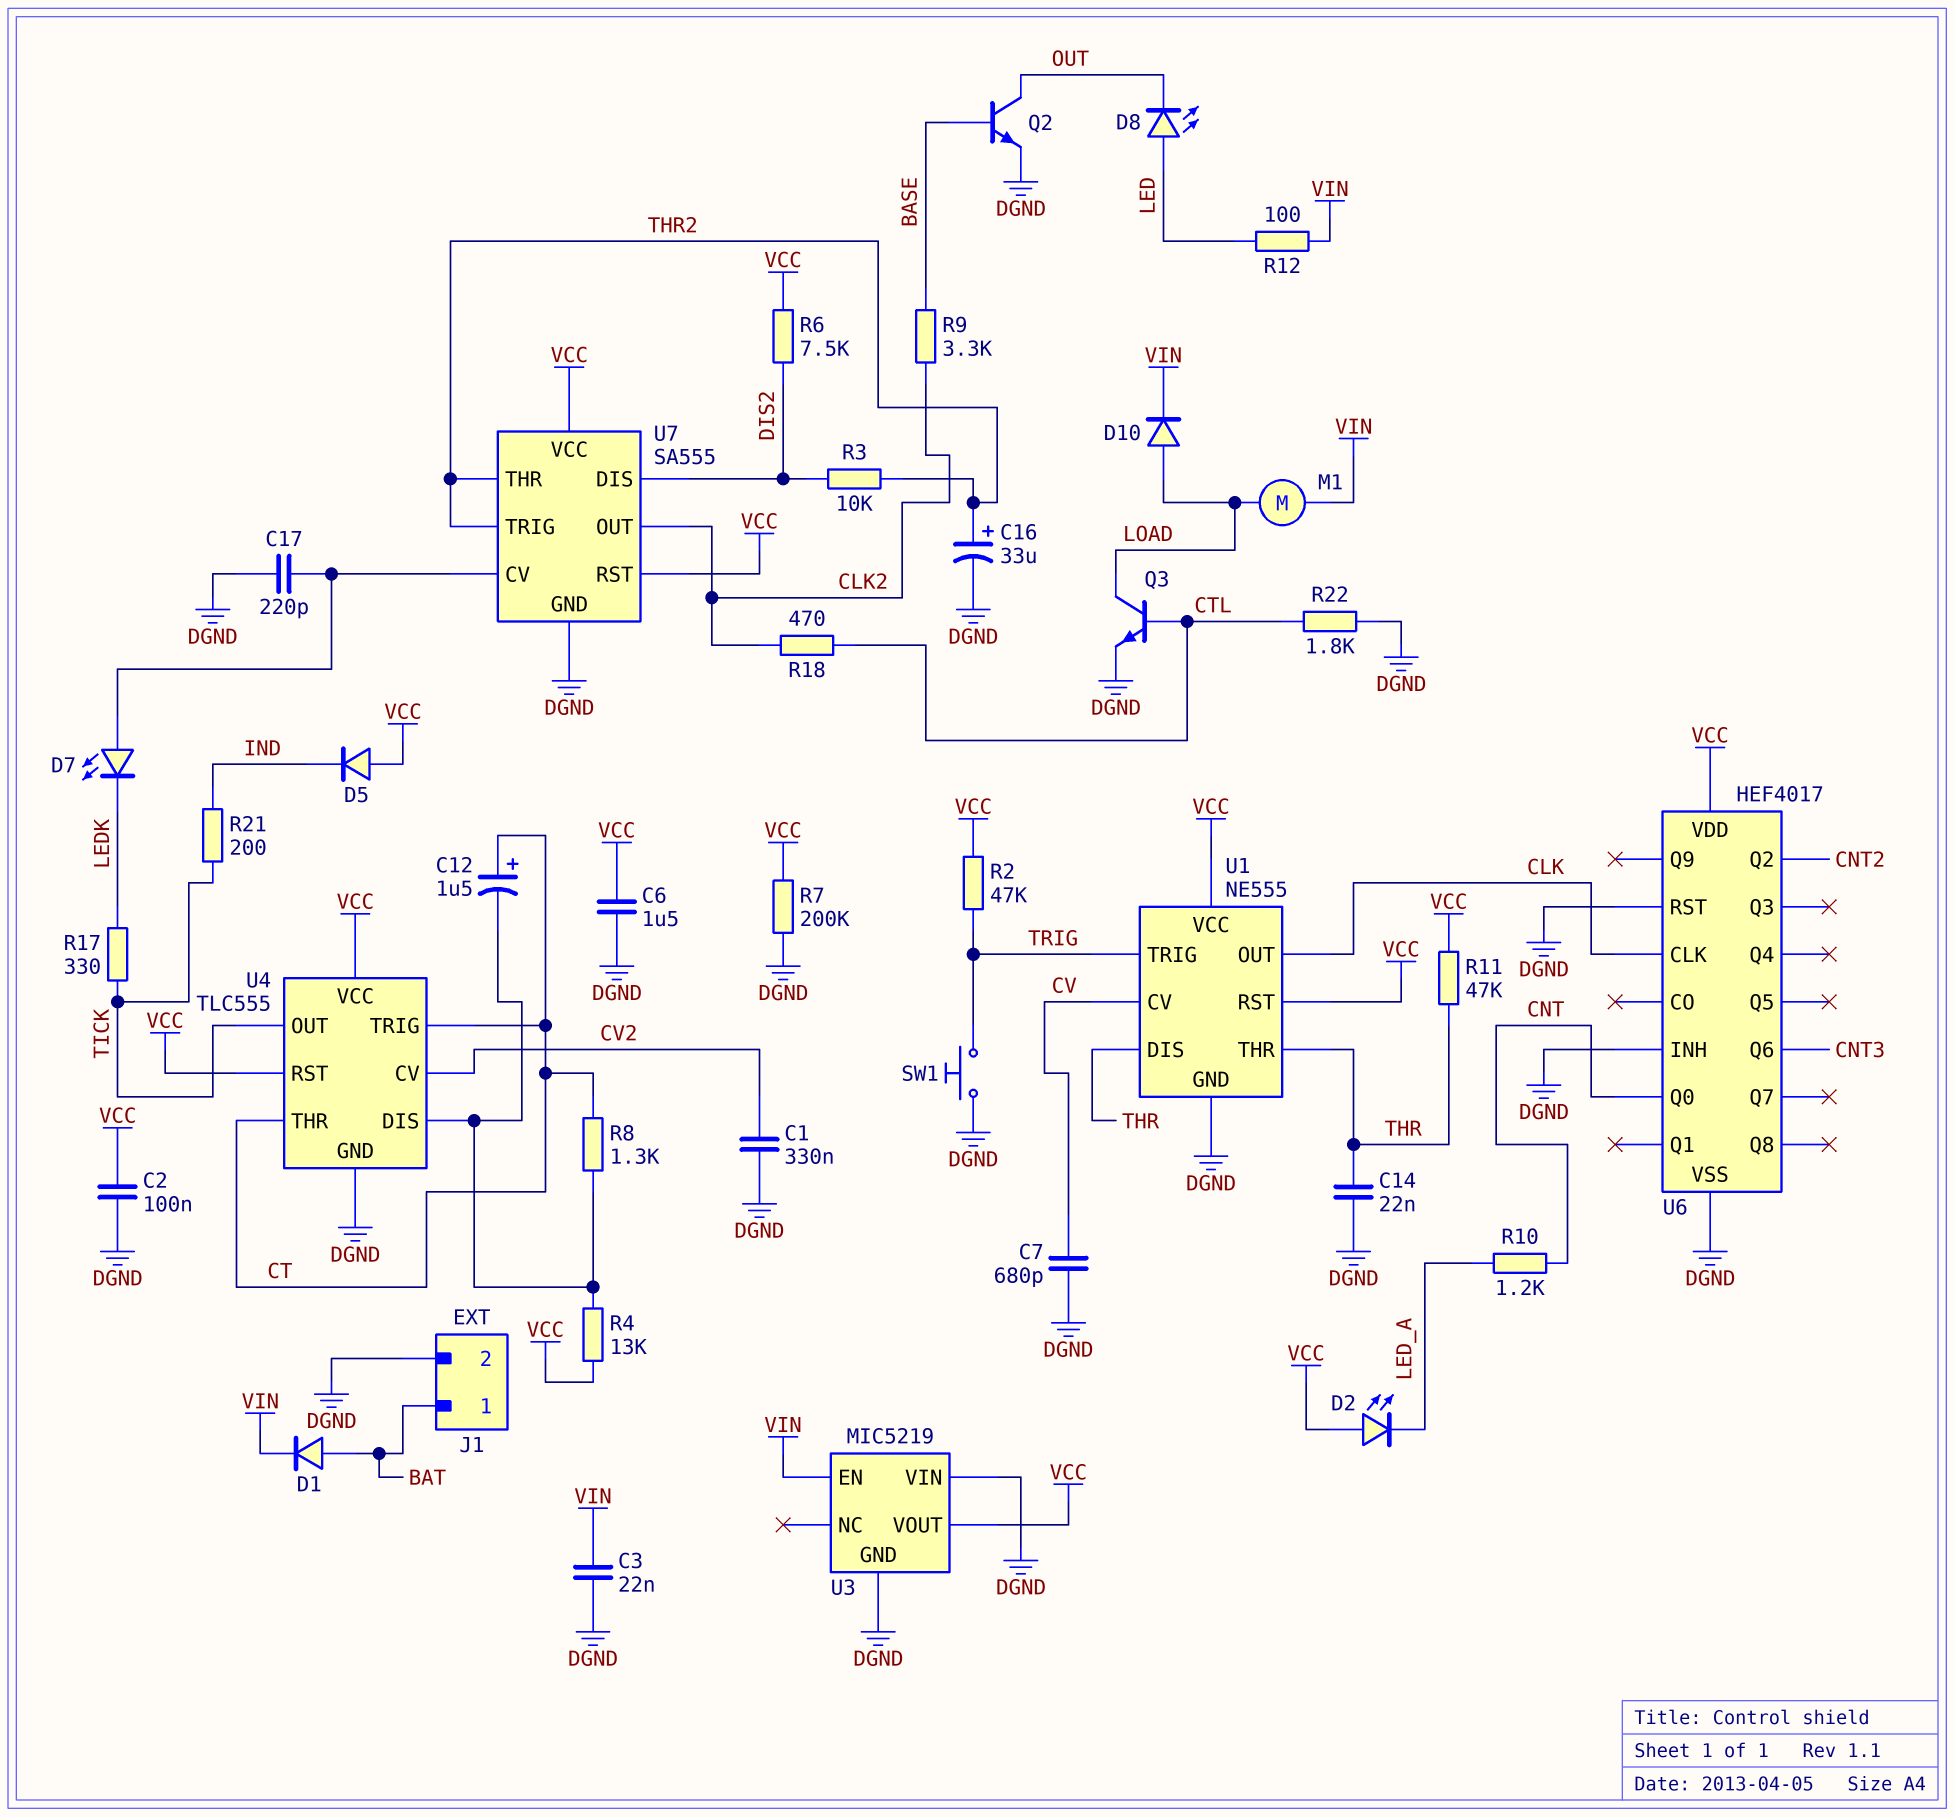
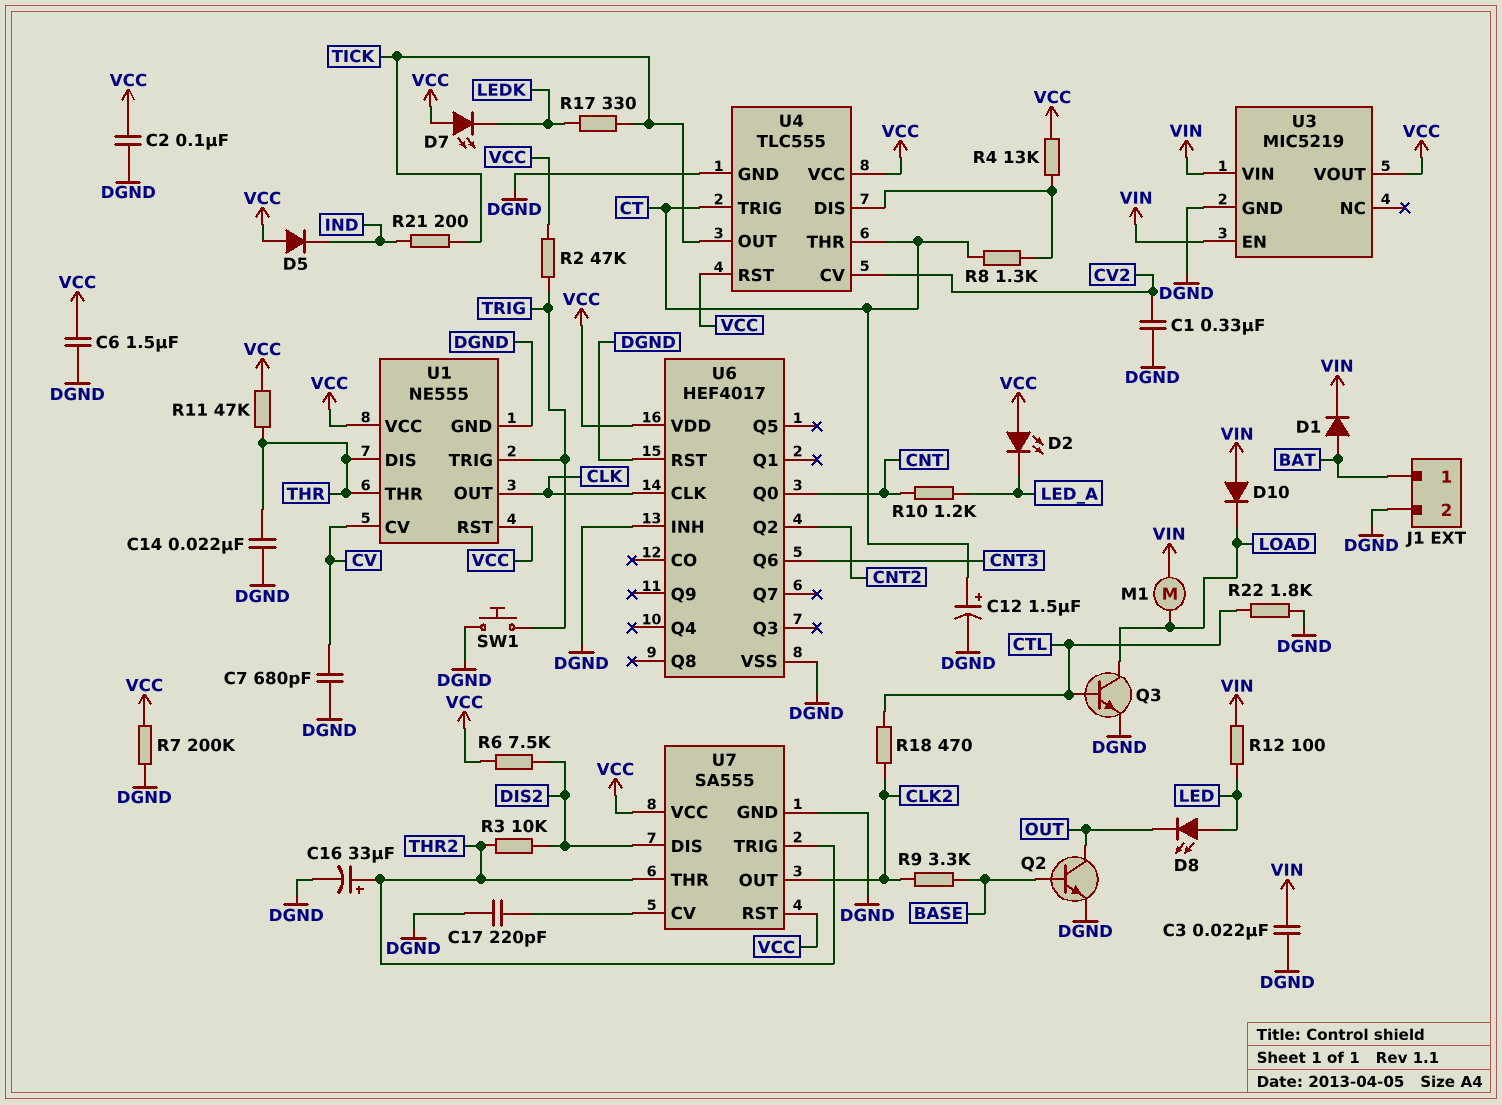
C12: 1.5uF (plus CT, minus U4/DIS) -> 1.5uF (plus CT, minus DGND)
D7: LED (A U7/CV, K LEDK) -> LED (A VCC, K LEDK)
D10: diode (A LOAD, K VIN) -> diode (A VIN, K LOAD)
U3 pin VIN: DGND -> VIN

